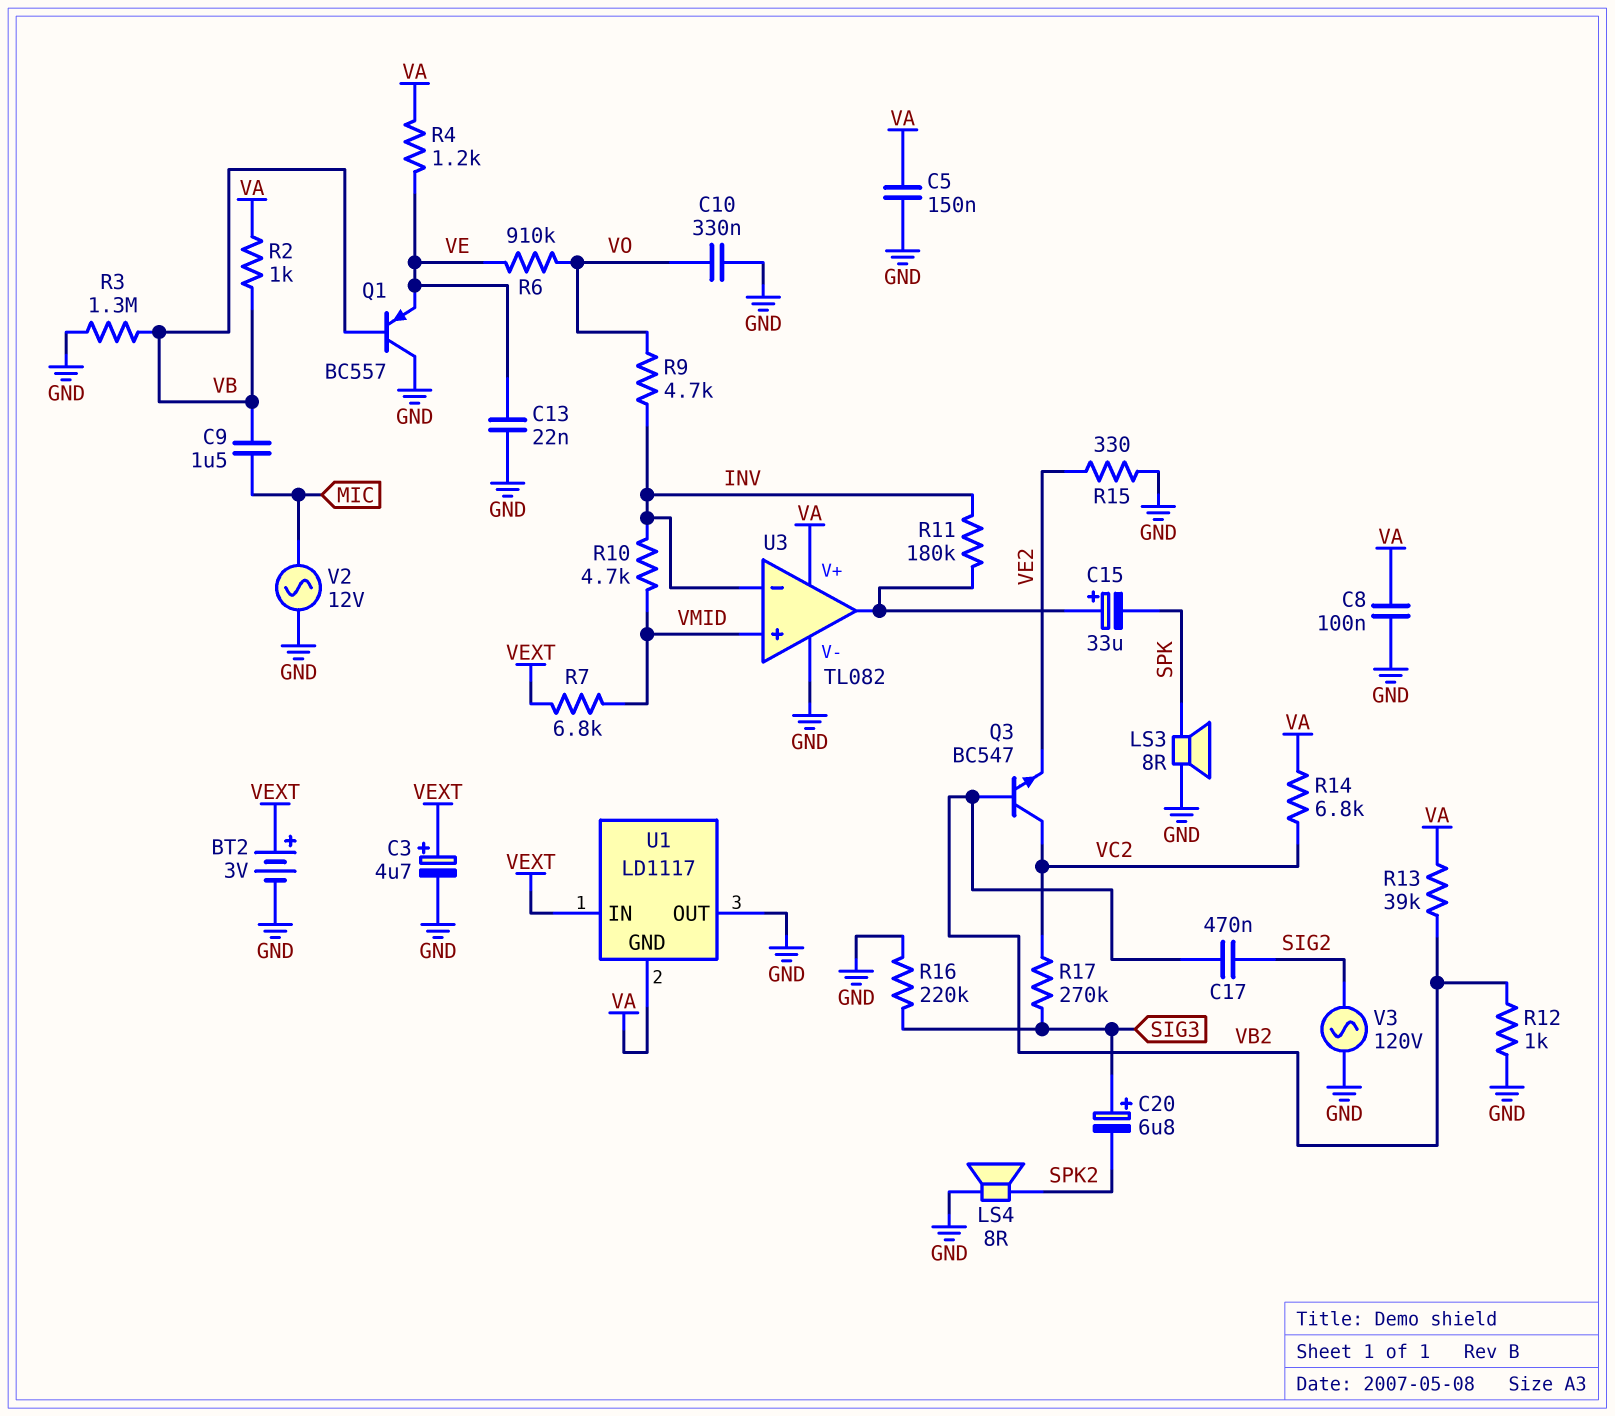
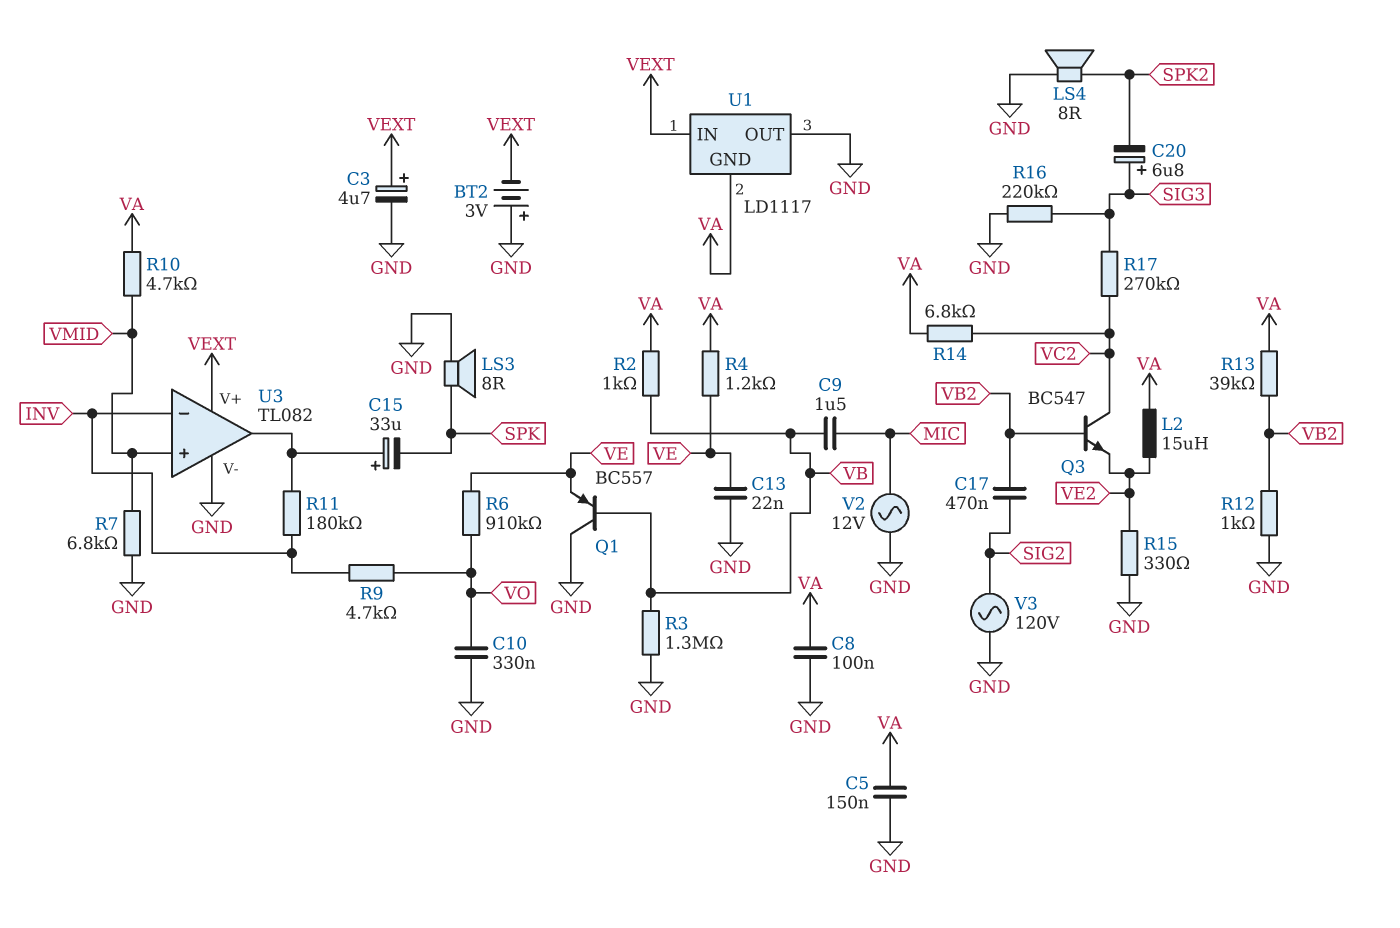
BT2: 3V (plus VEXT, minus GND) -> 3V (plus GND, minus VEXT)
L2: none -> 15uH (VA, VE2)
R7: 6.8k (VEXT, VMID) -> 6.8k (GND, VMID)
R10: 4.7k (INV, VMID) -> 4.7k (VA, VMID)
U3 pin V+: VA -> VEXT

